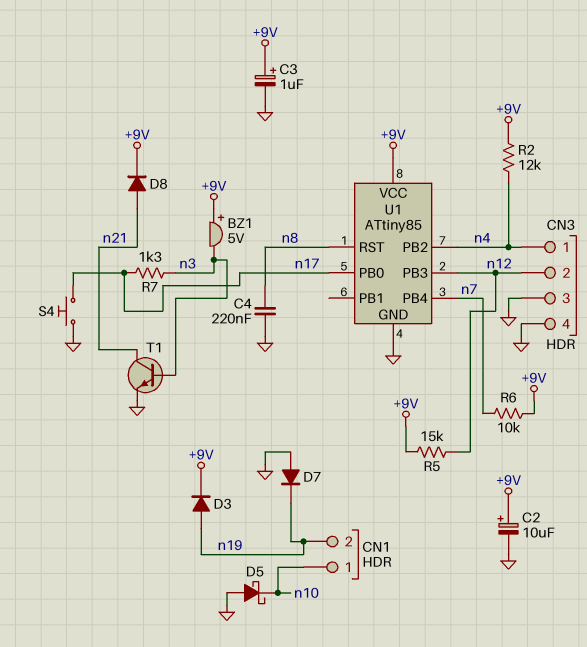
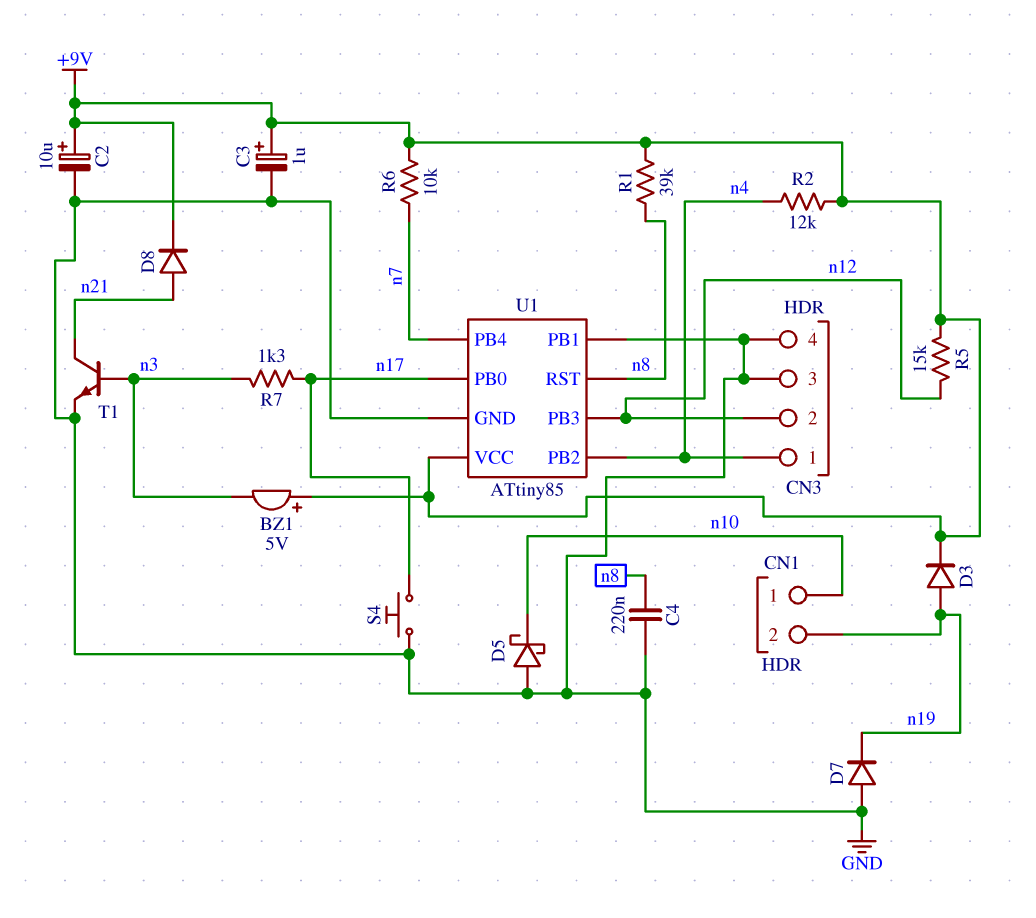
R1: none -> 39k (+9V, n8)
U1 pin PB1: none -> GND

